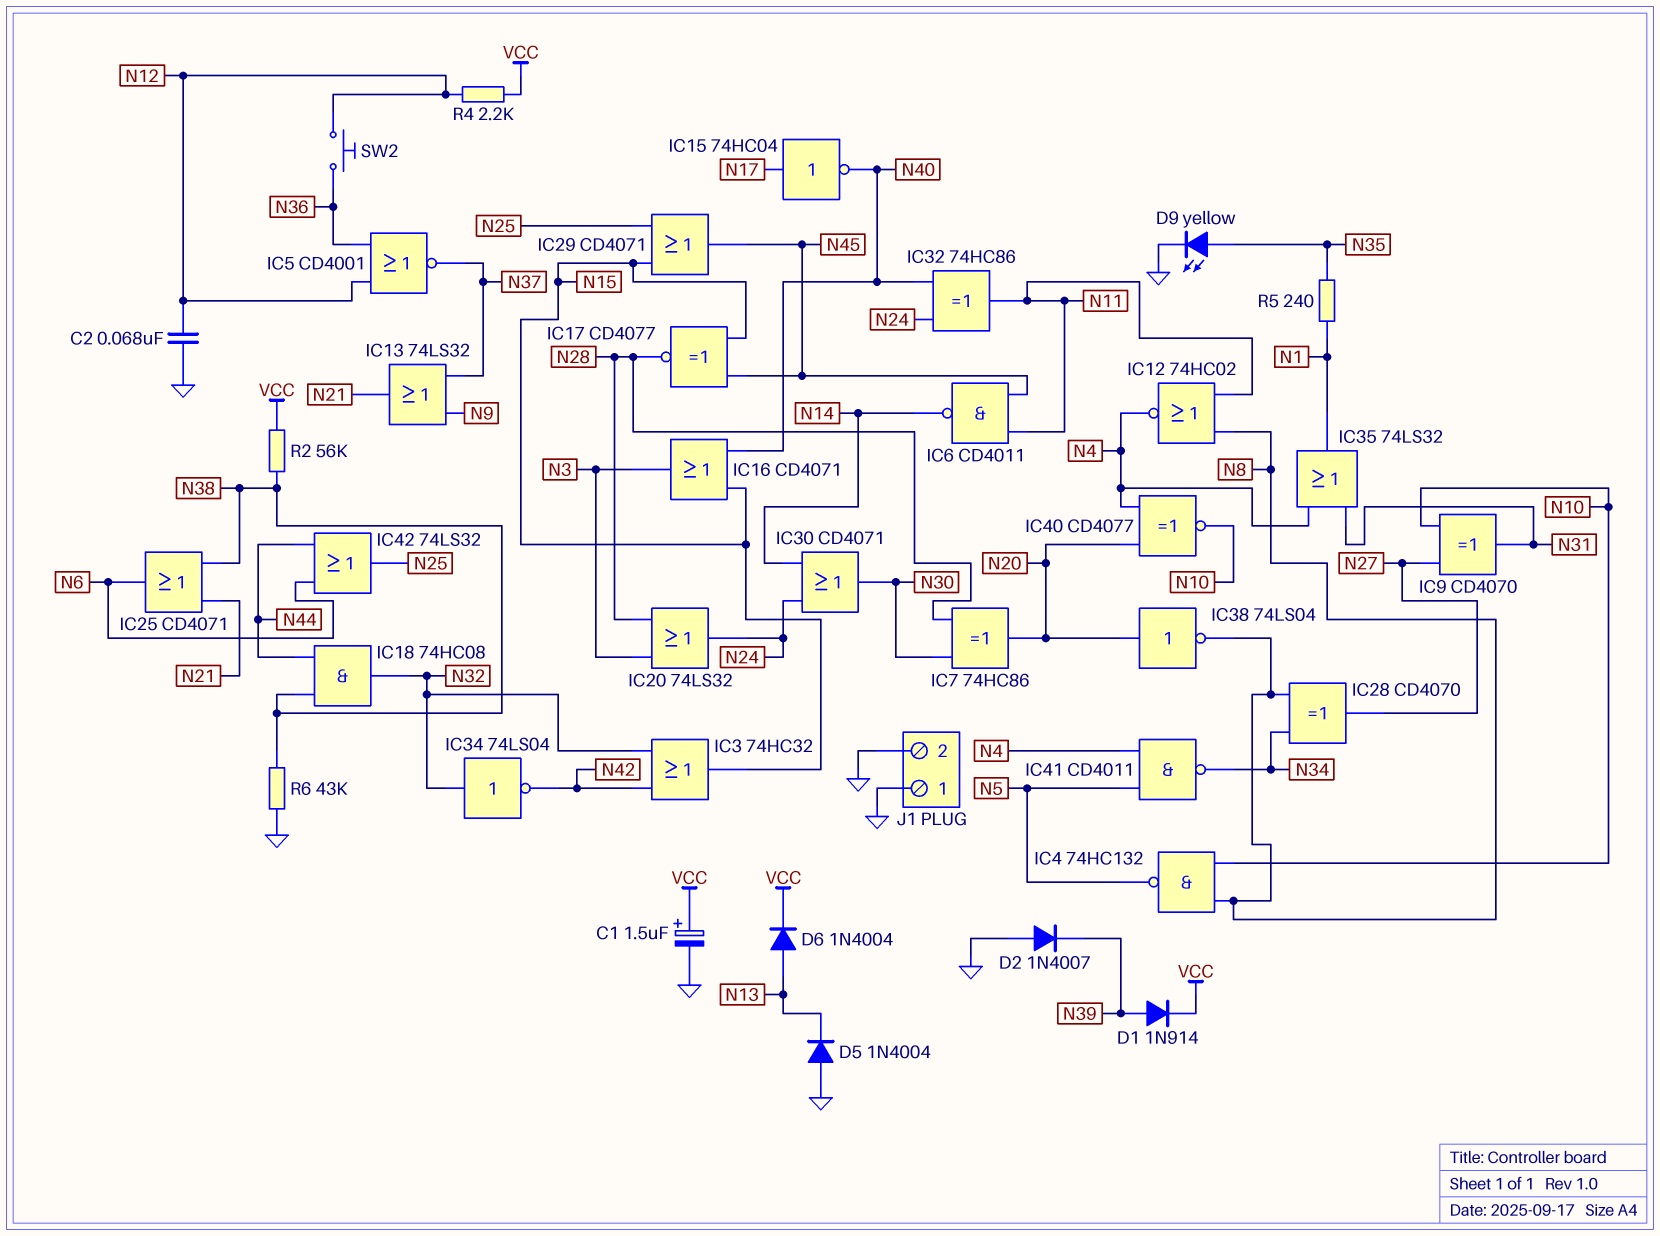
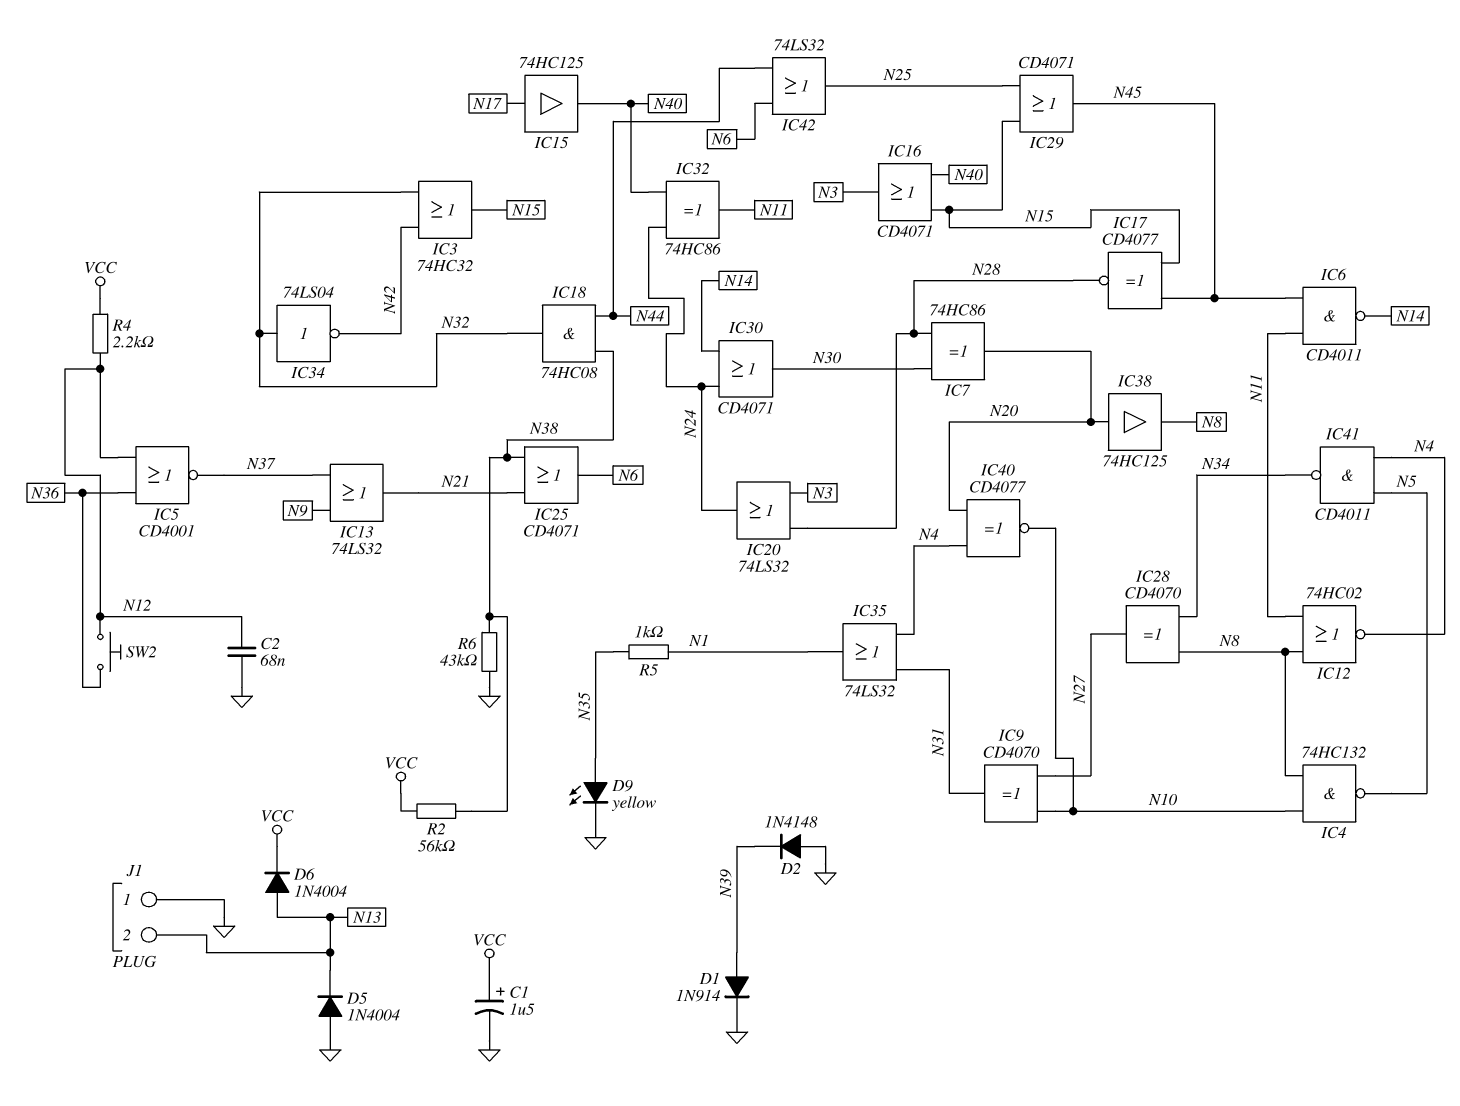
D1: diode 1N914 (A N39, K VCC) -> diode 1N914 (A N39, K GND)
D2: diode 1N4007 (A GND, K N39) -> diode 1N4148 (A GND, K N39)
IC15: NOT 74HC04 (in N17, out N40) -> buffer 74HC125 (in N17, out N40)
IC38: NOT 74LS04 (in N20, out N8) -> buffer 74HC125 (in N20, out N8)
J1 pin 2: GND -> N13
R5: 240 (N1, N35) -> 1k (N1, N35)

